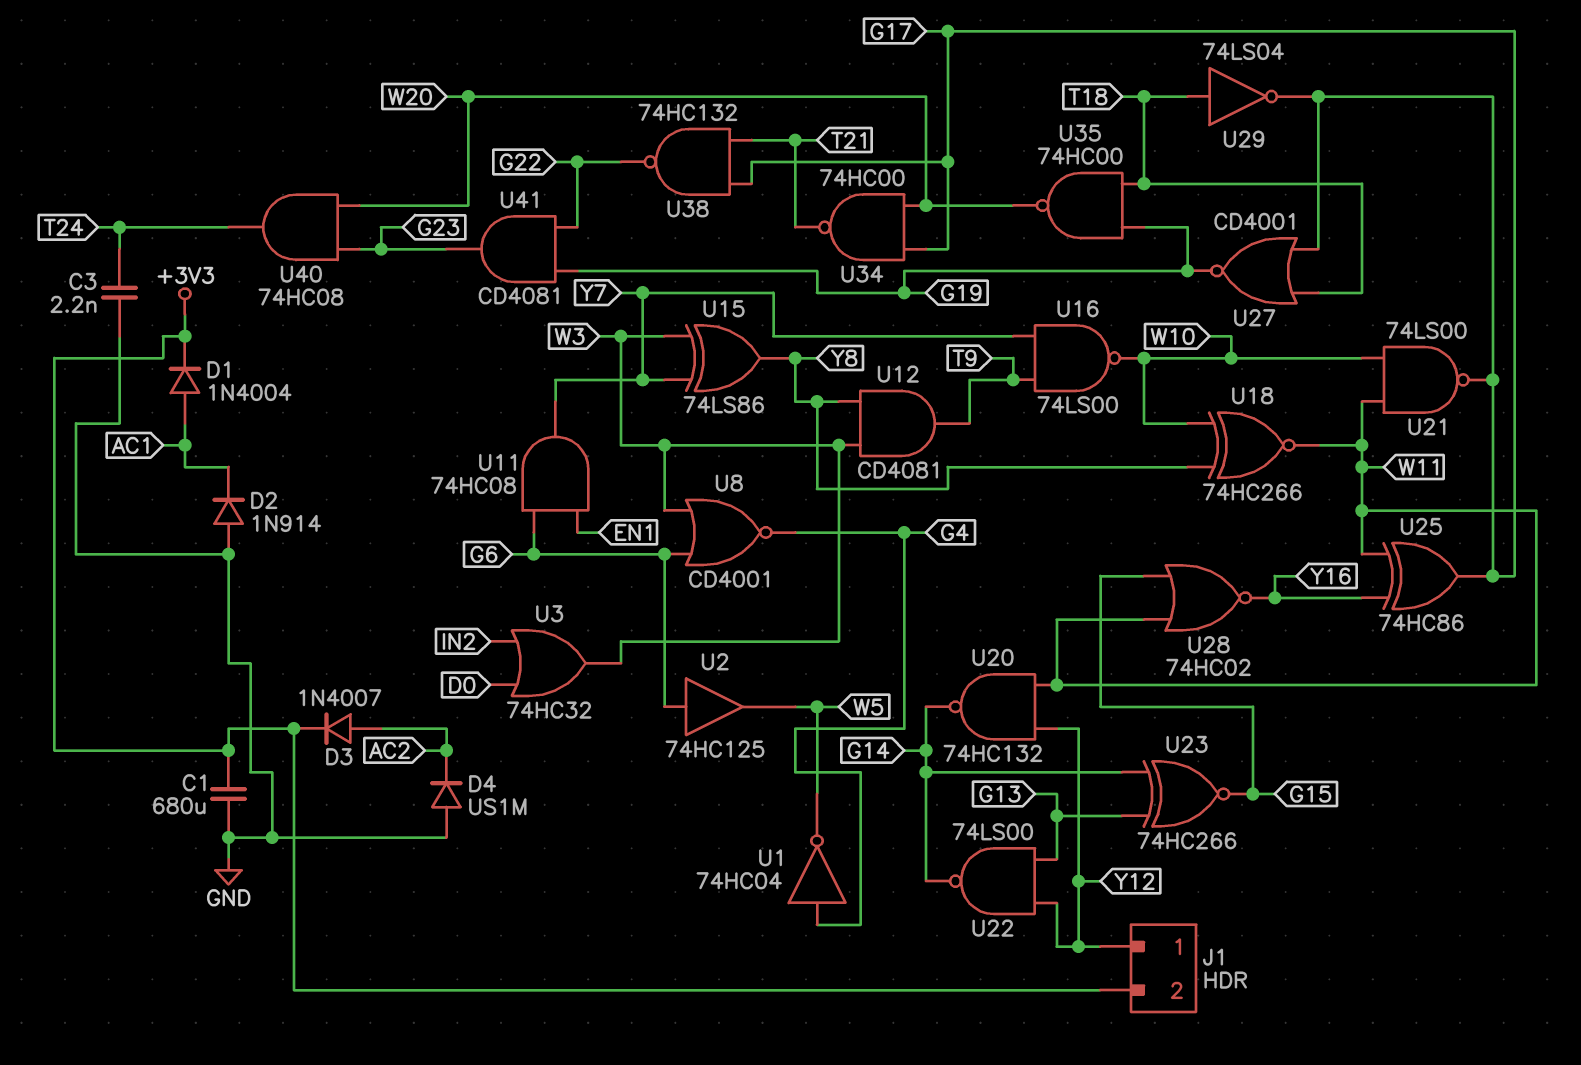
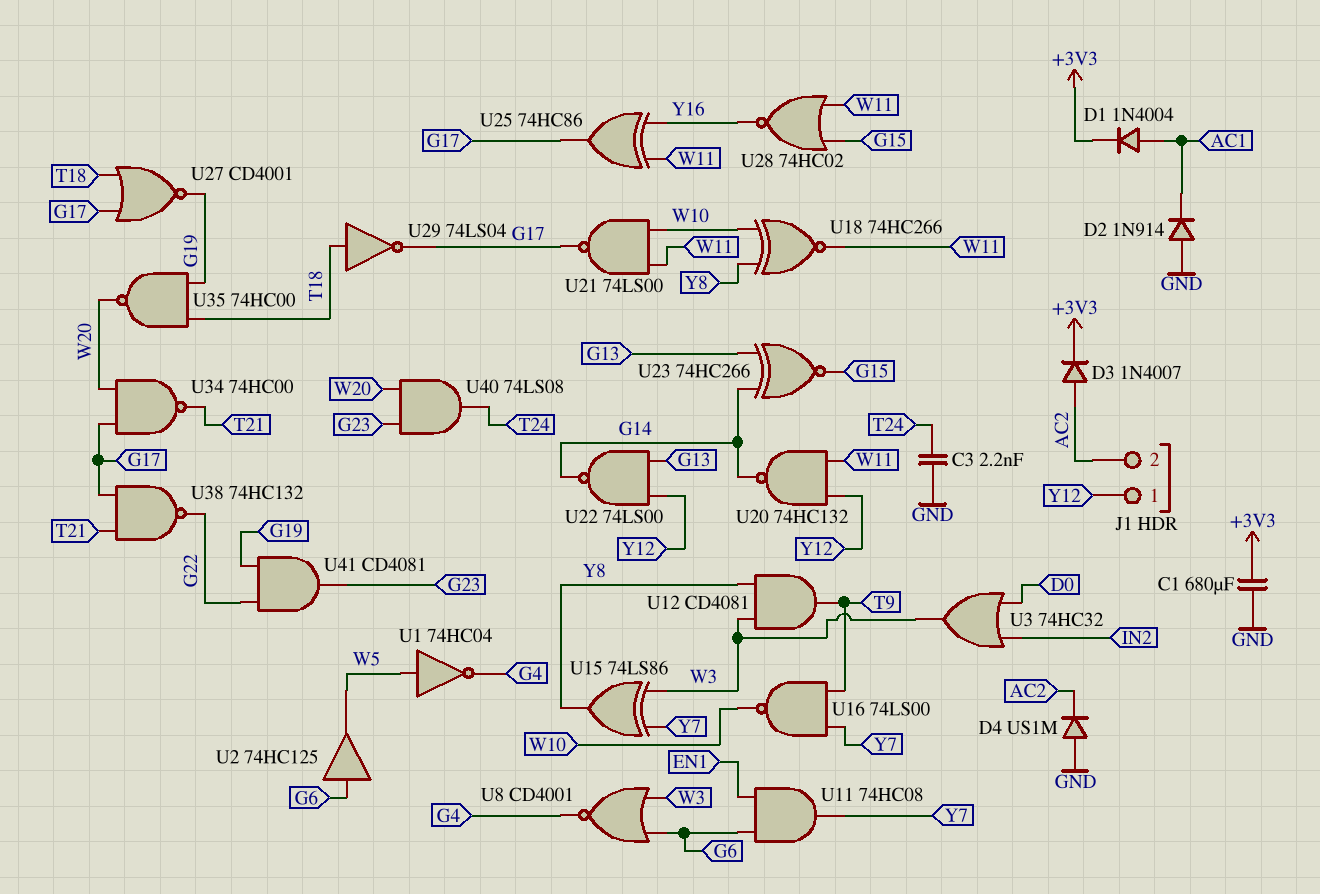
J1 pin 2: +3V3 -> AC2
U1: NOT 74HC04 (in G4, out W5) -> NOT 74HC04 (in W5, out G4)
U40: AND 74HC08 (in G23, in W20, out T24) -> AND 74LS08 (in G23, in W20, out T24)

